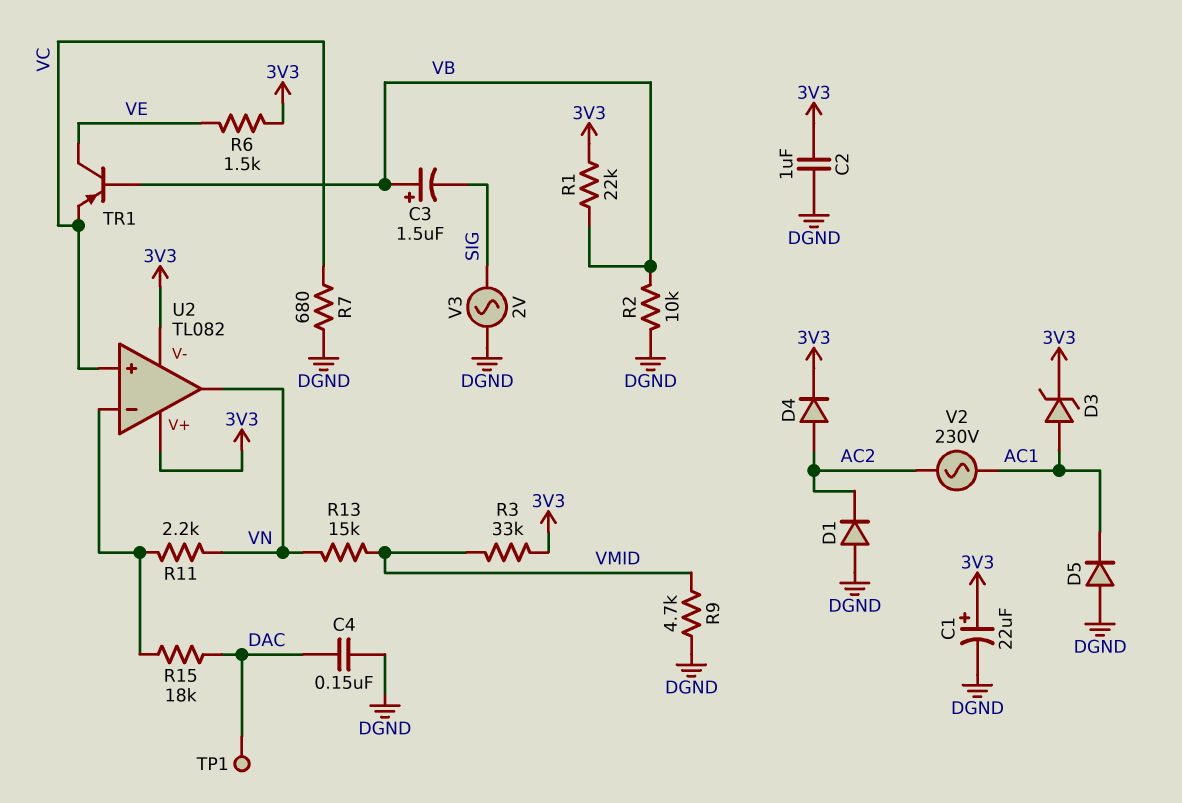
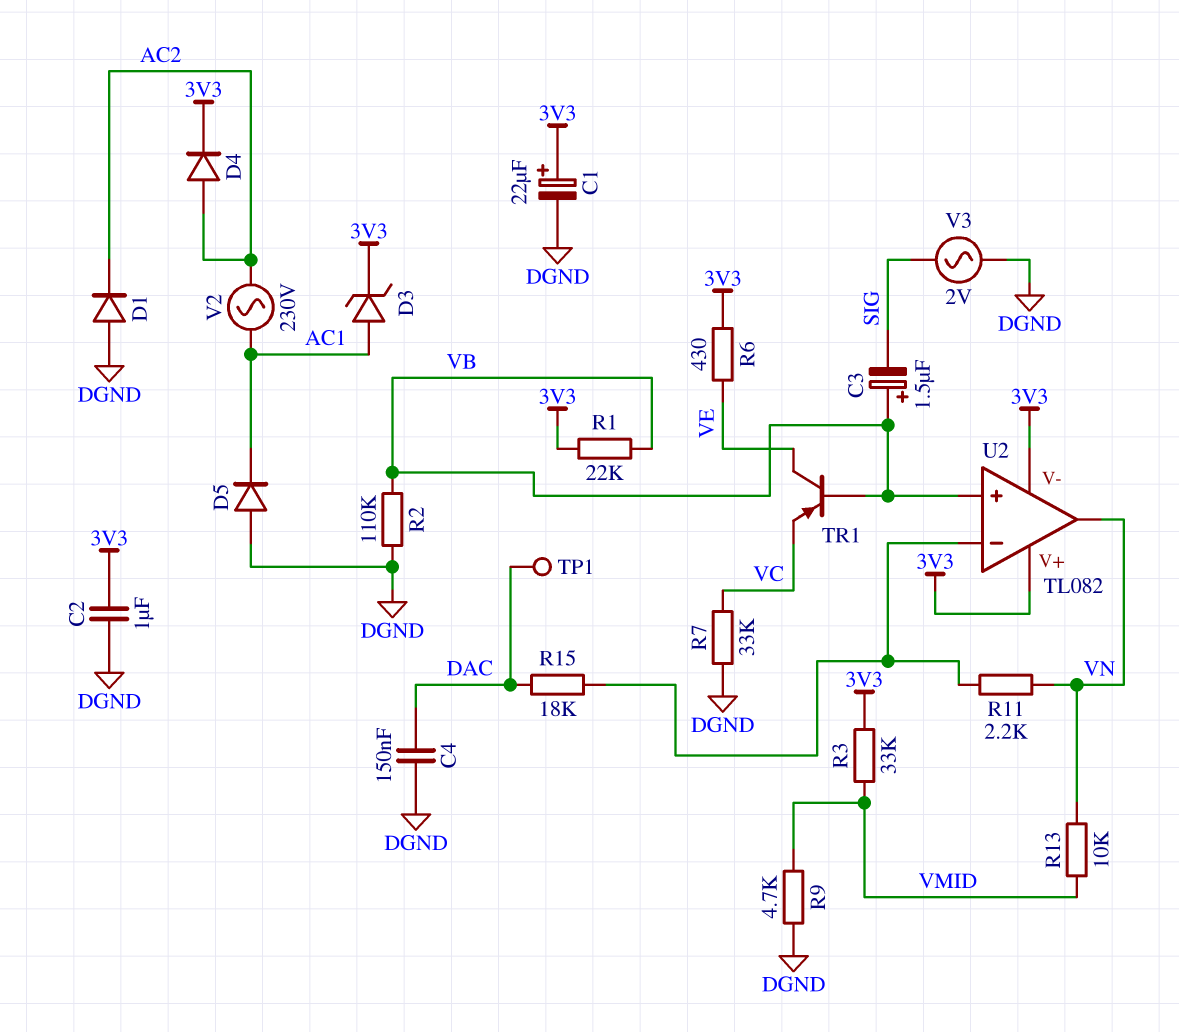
R2: 10k (DGND, VB) -> 110k (DGND, VB)
R6: 1.5k (3V3, VE) -> 430 (3V3, VE)
R7: 680 (DGND, VC) -> 33k (DGND, VC)
R13: 15k (VMID, VN) -> 10k (VMID, VN)
U2 pin in+: VC -> VB

